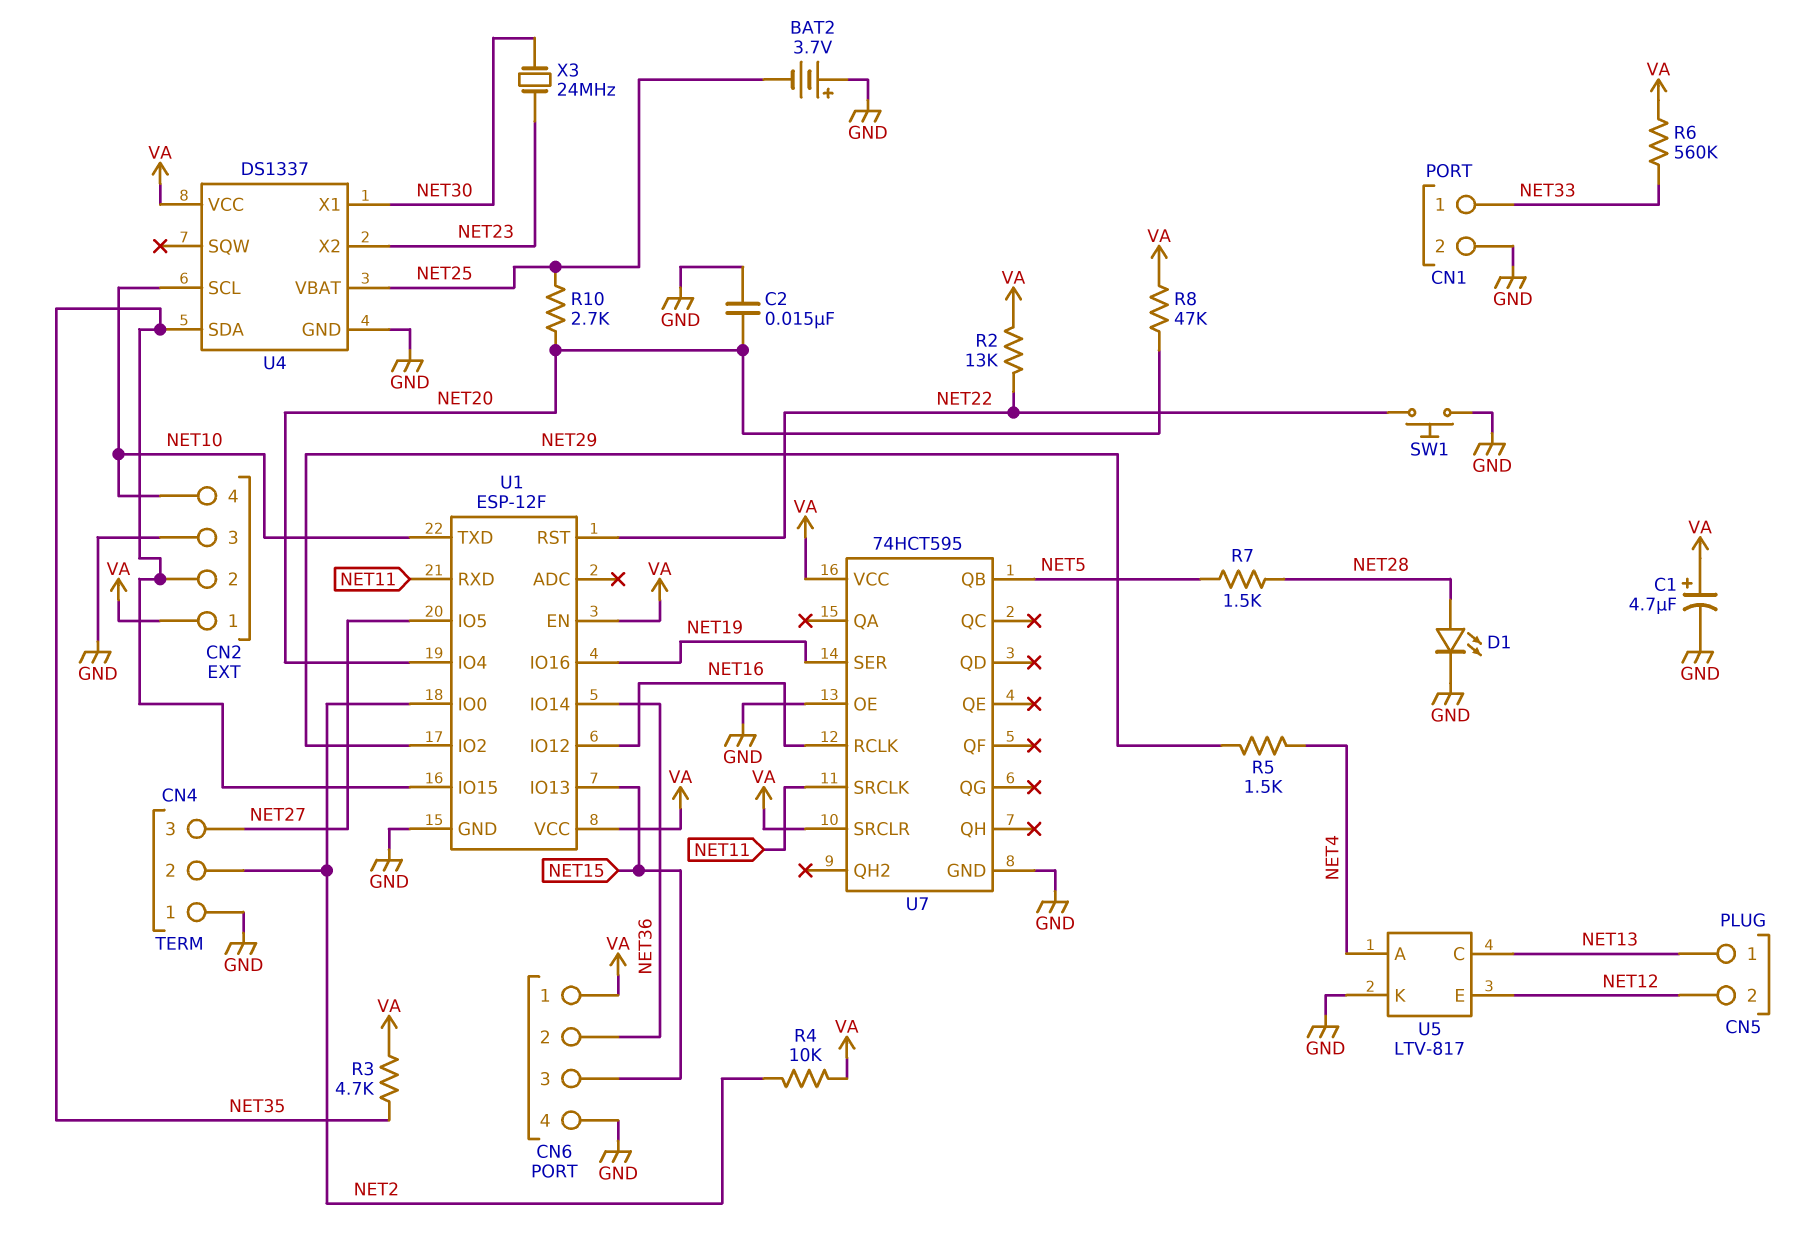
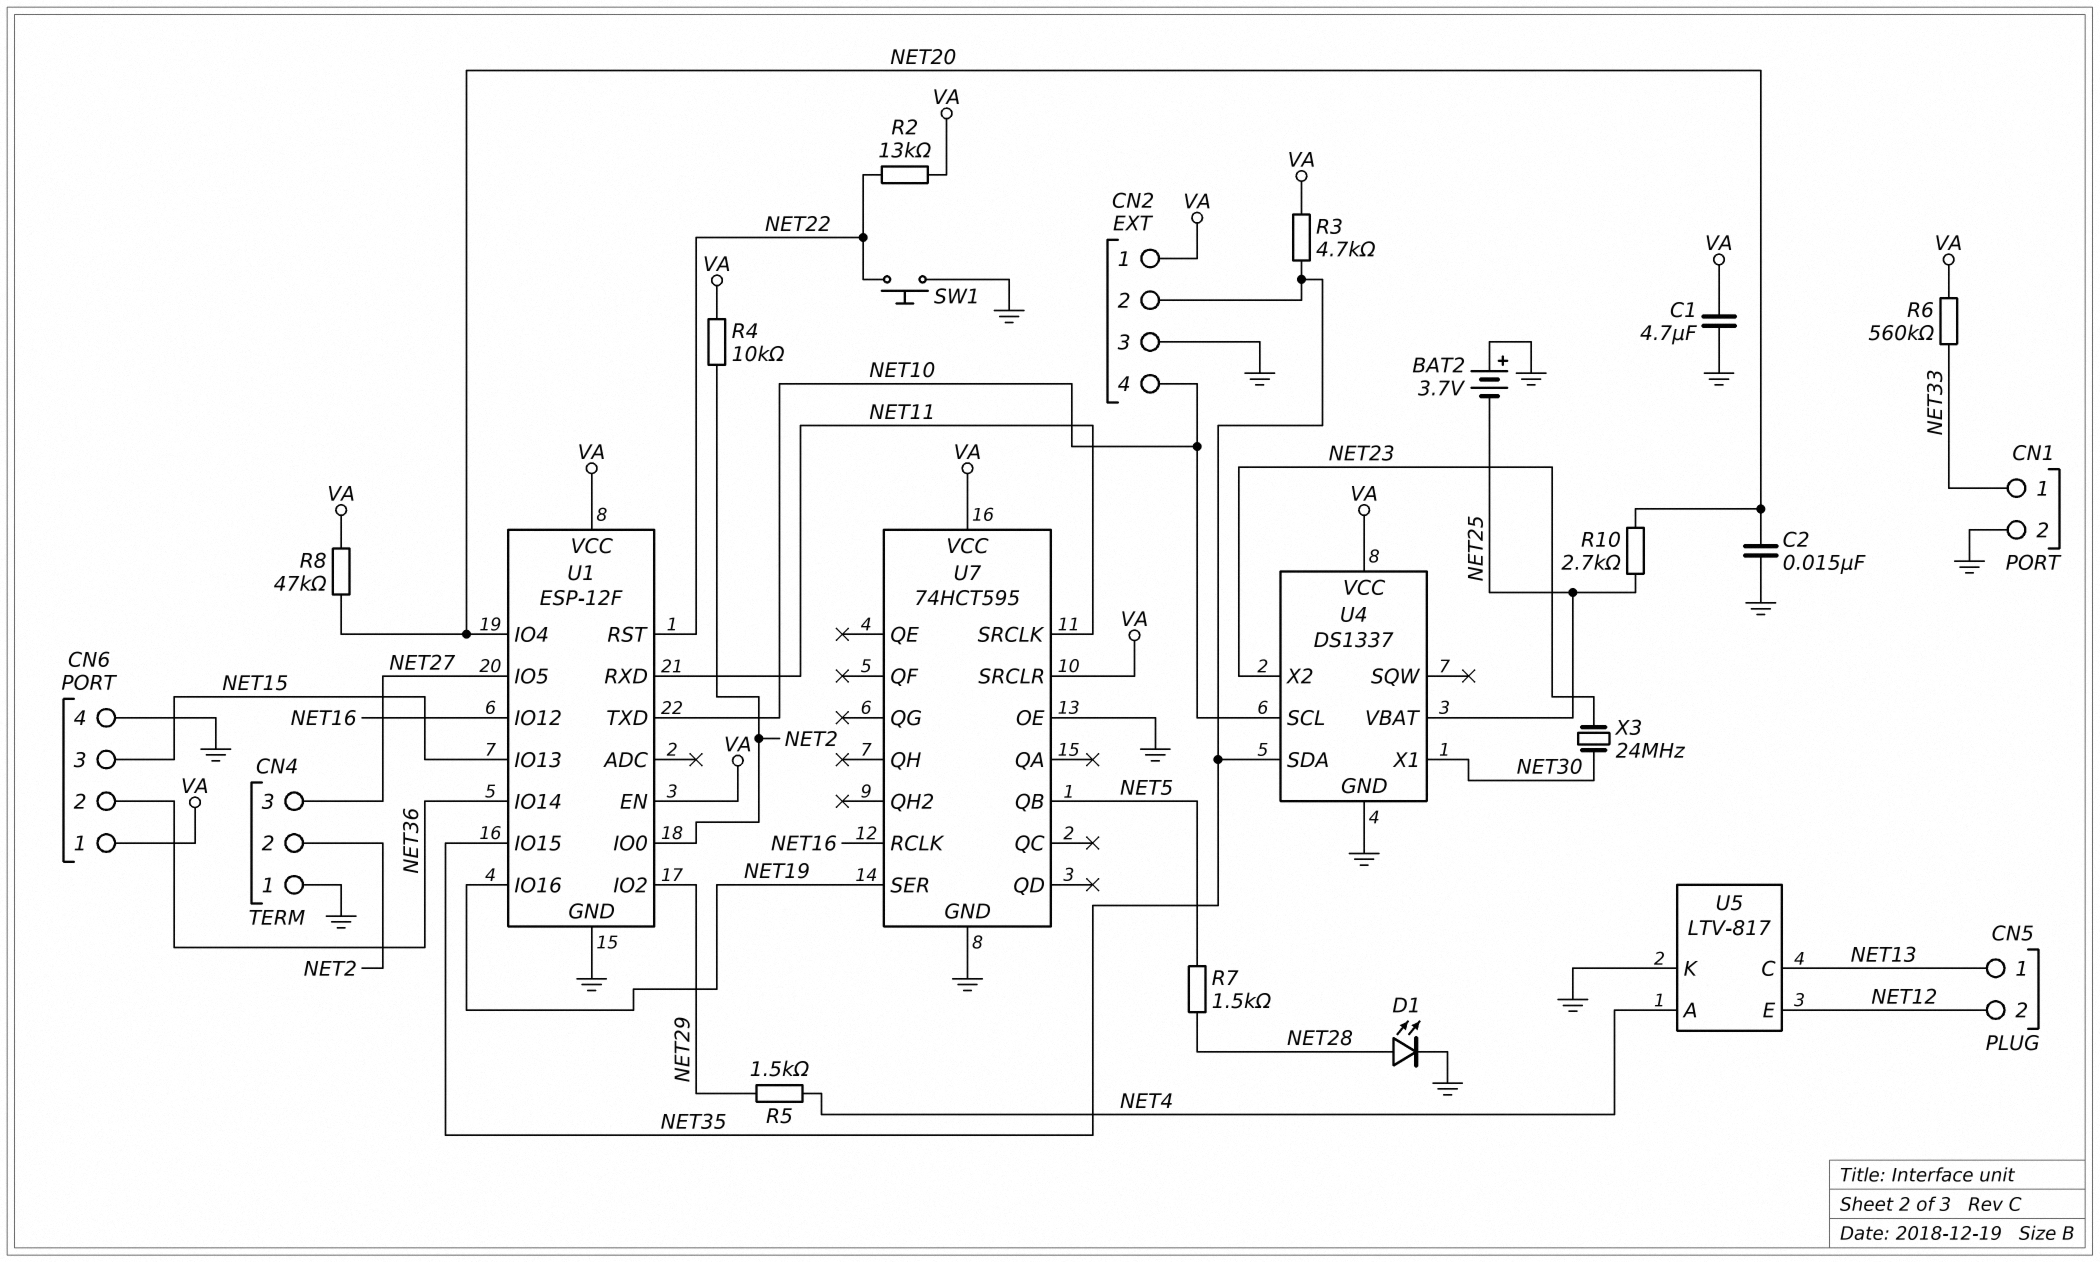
C1: 4.7uF (plus VA, minus GND) -> 4.7uF (GND, VA)

